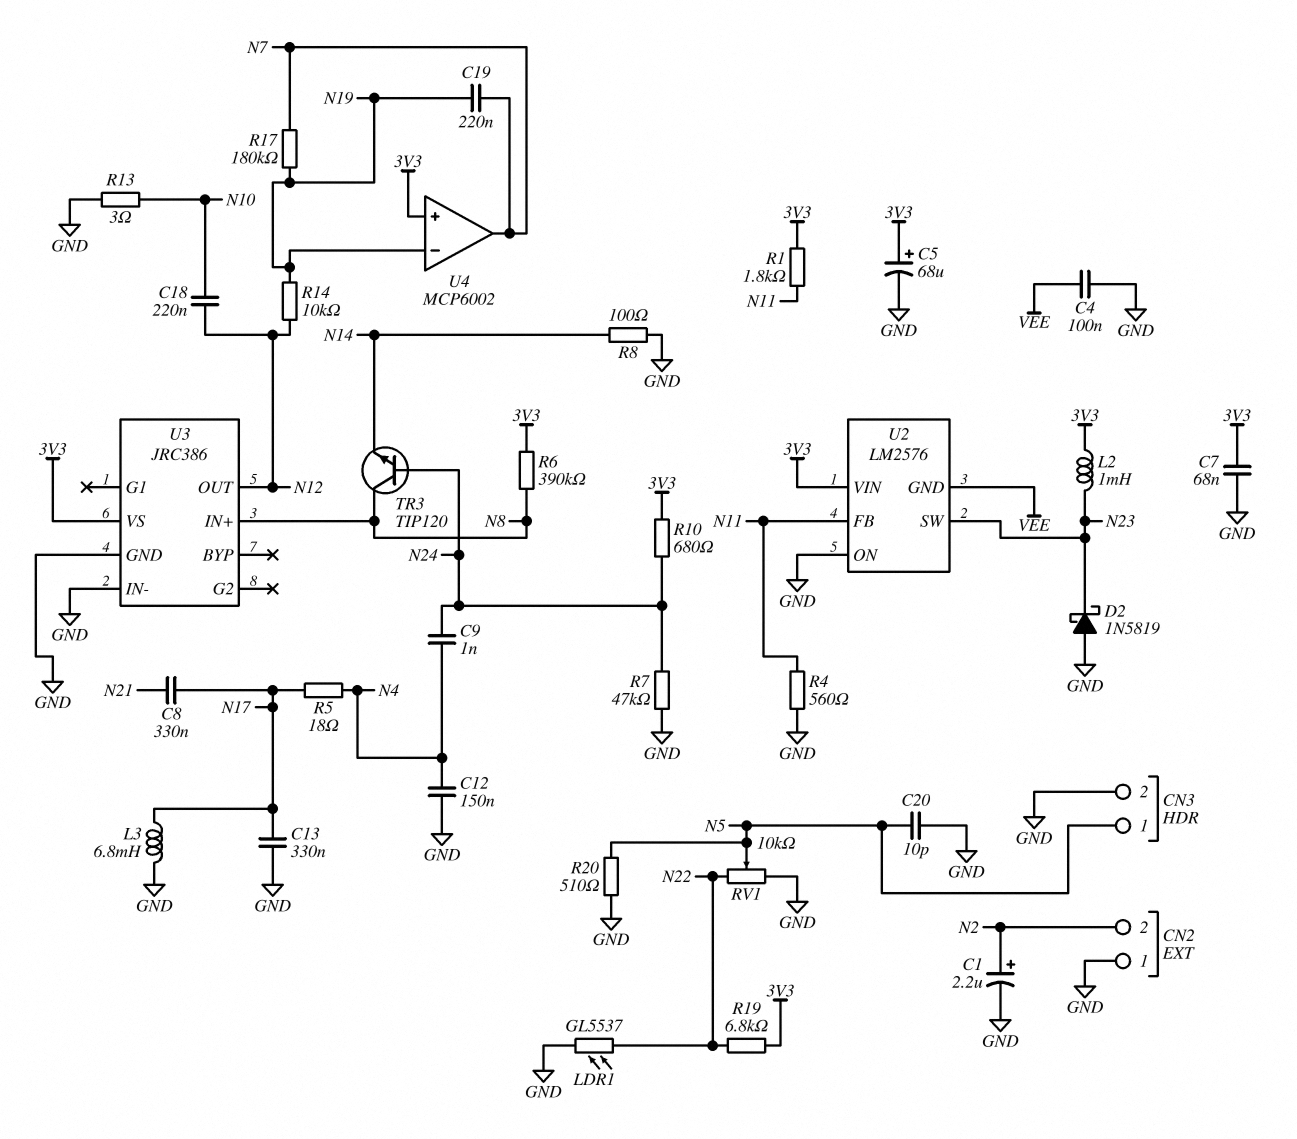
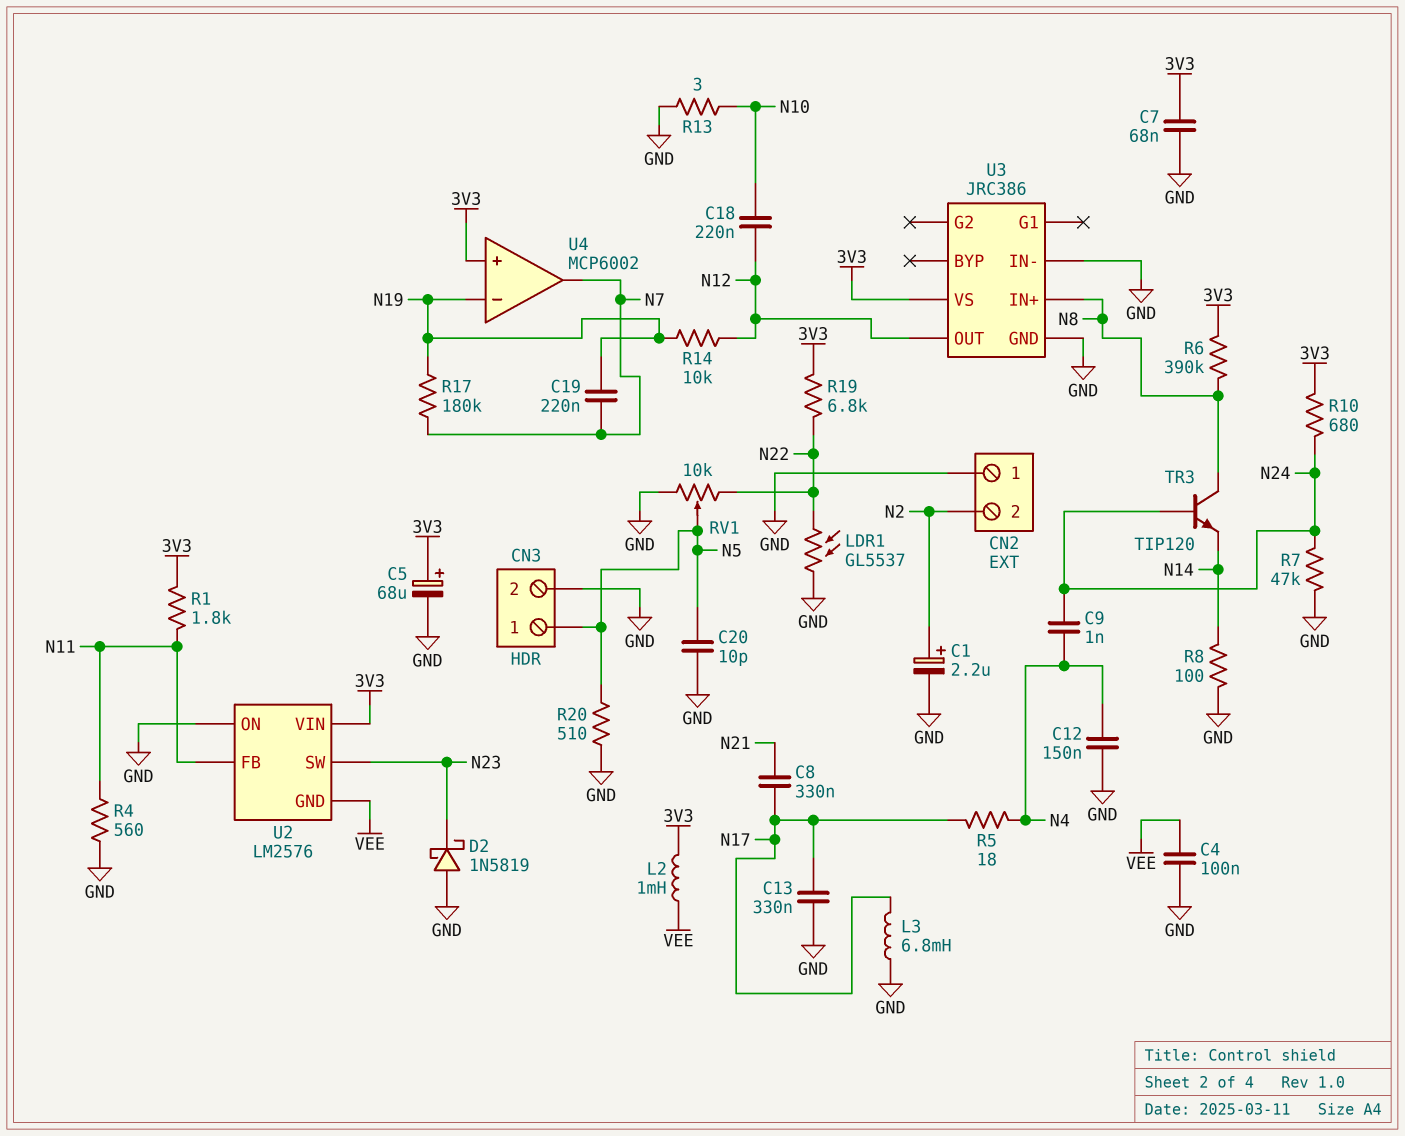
L2: 1mH (3V3, N23) -> 1mH (3V3, VEE)

